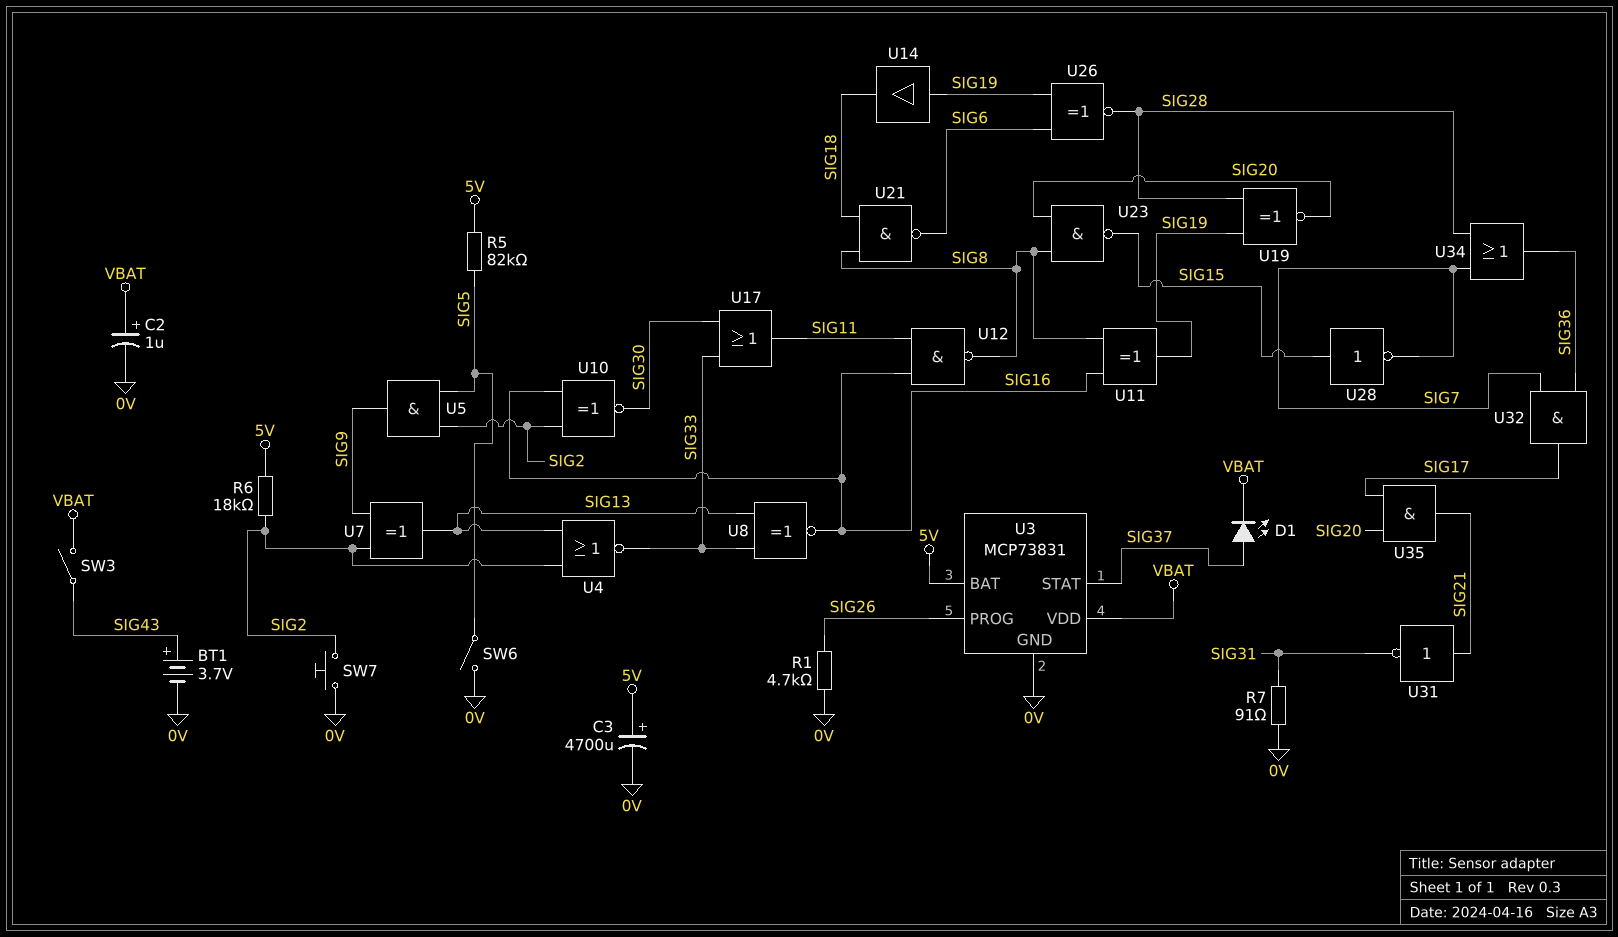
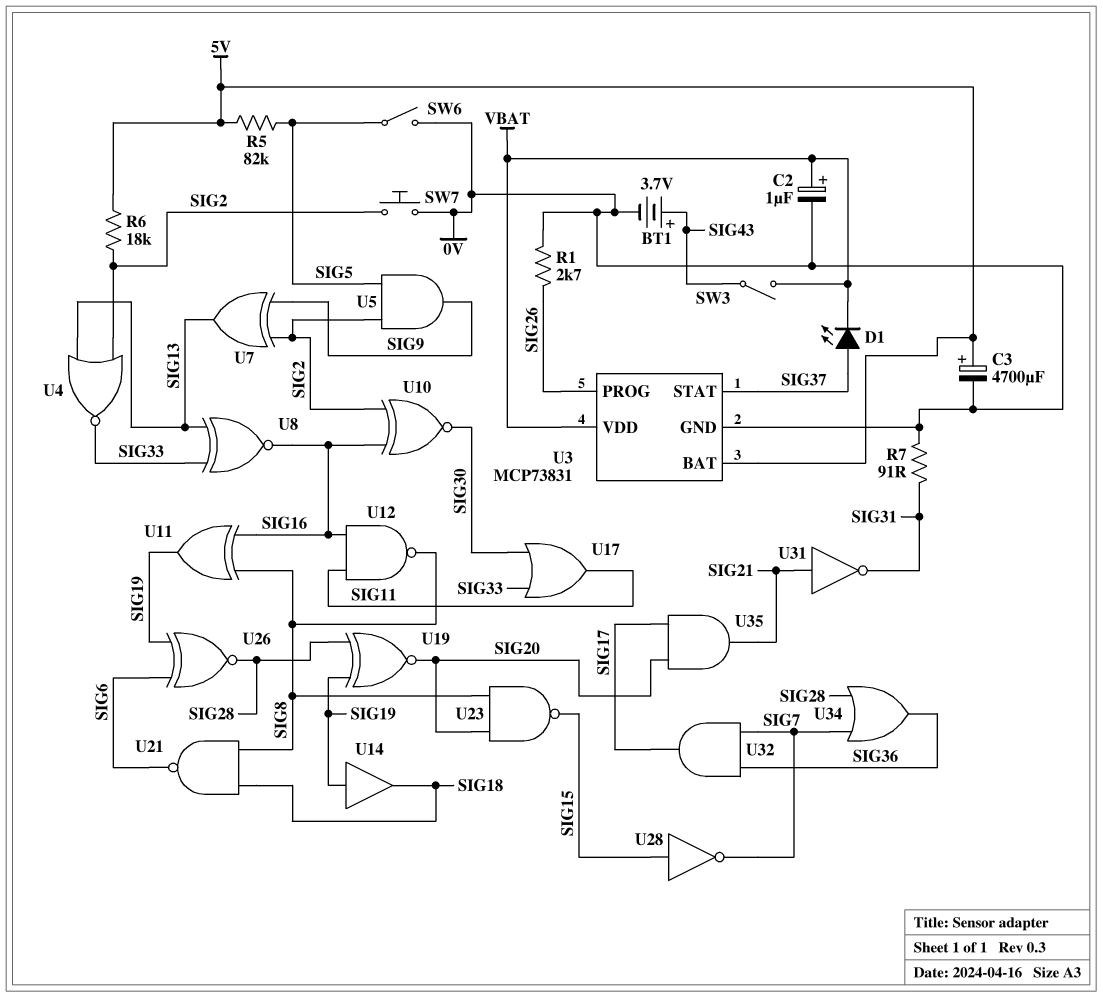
R1: 4.7k (0V, SIG26) -> 2.7k (0V, SIG26)

